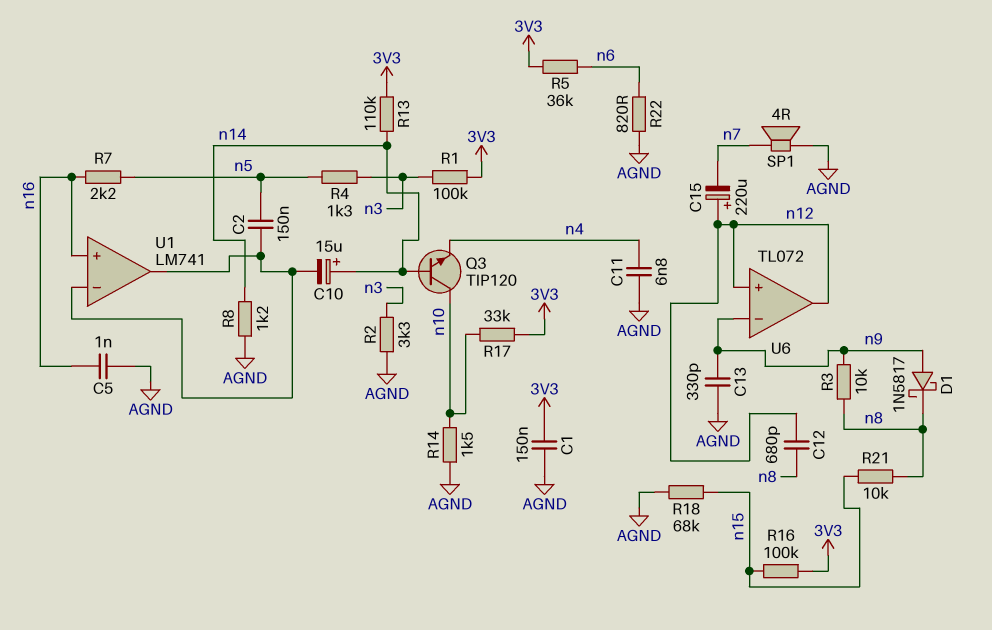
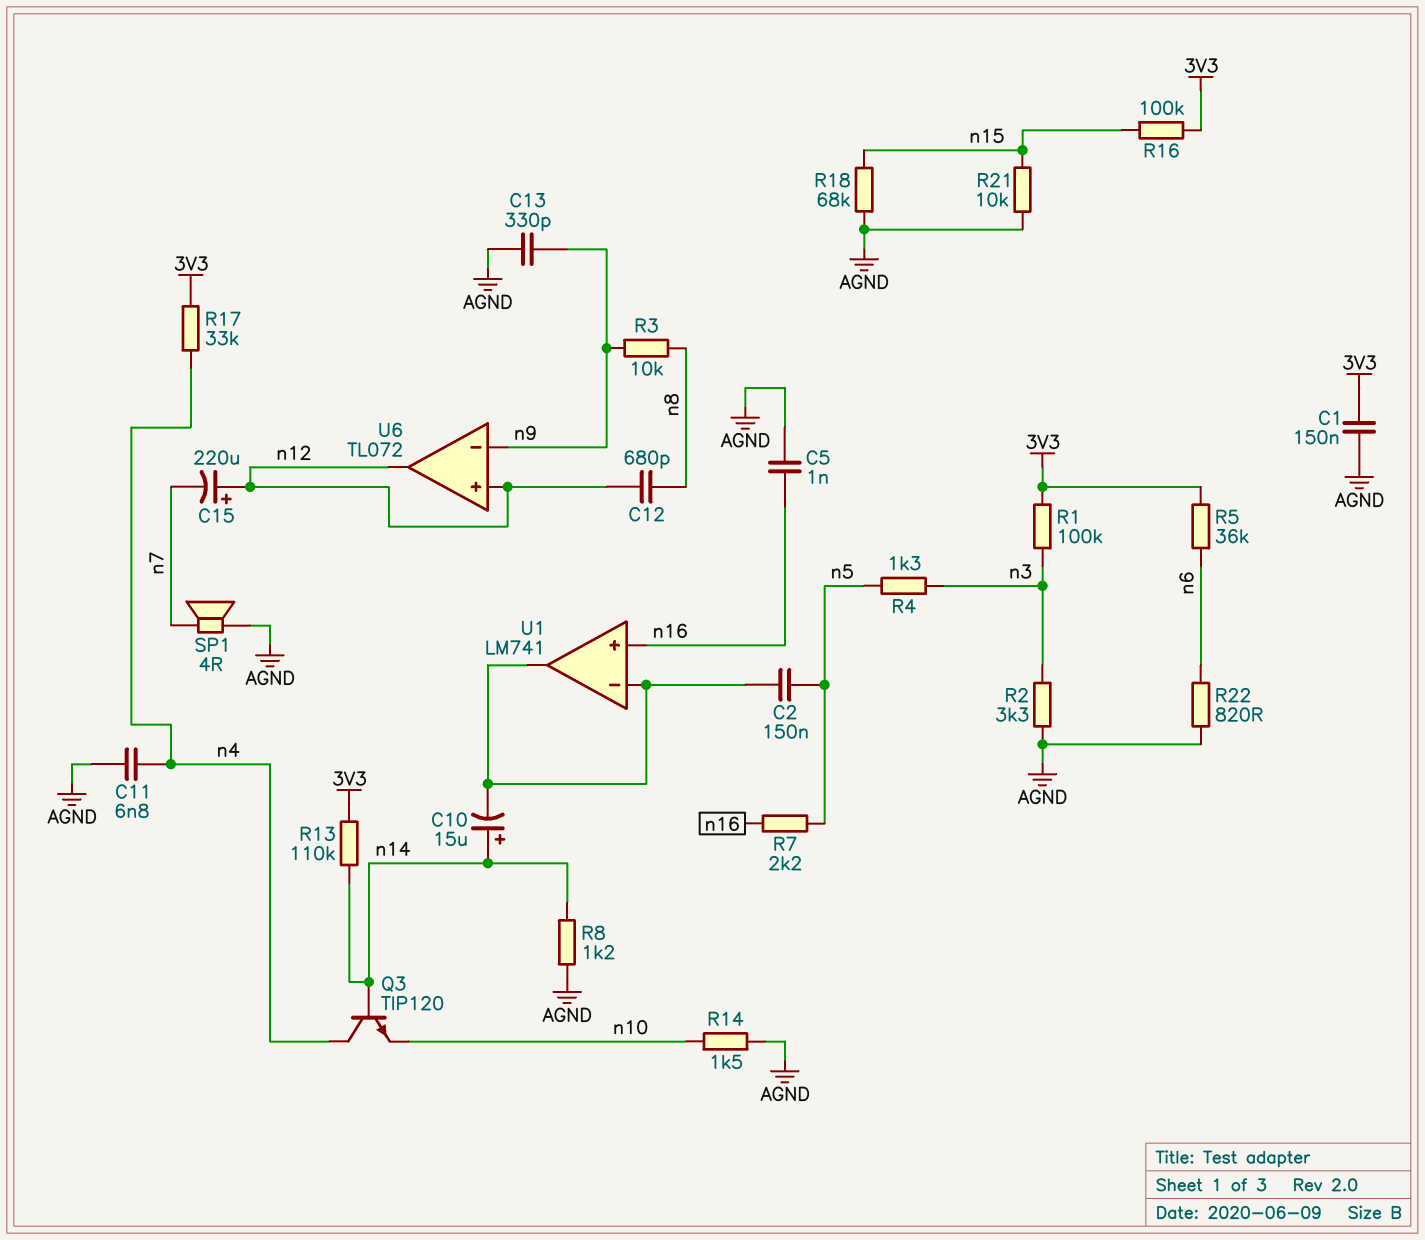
D1: schottky 1N5817 (A n9, K n8) -> none
Q3: NPN TIP120 (B n14, C n10, E n4) -> NPN TIP120 (B n14, C n4, E n10)
R17: 33k (3V3, n10) -> 33k (3V3, n4)
R21: 10k (n8, n15) -> 10k (AGND, n15)

